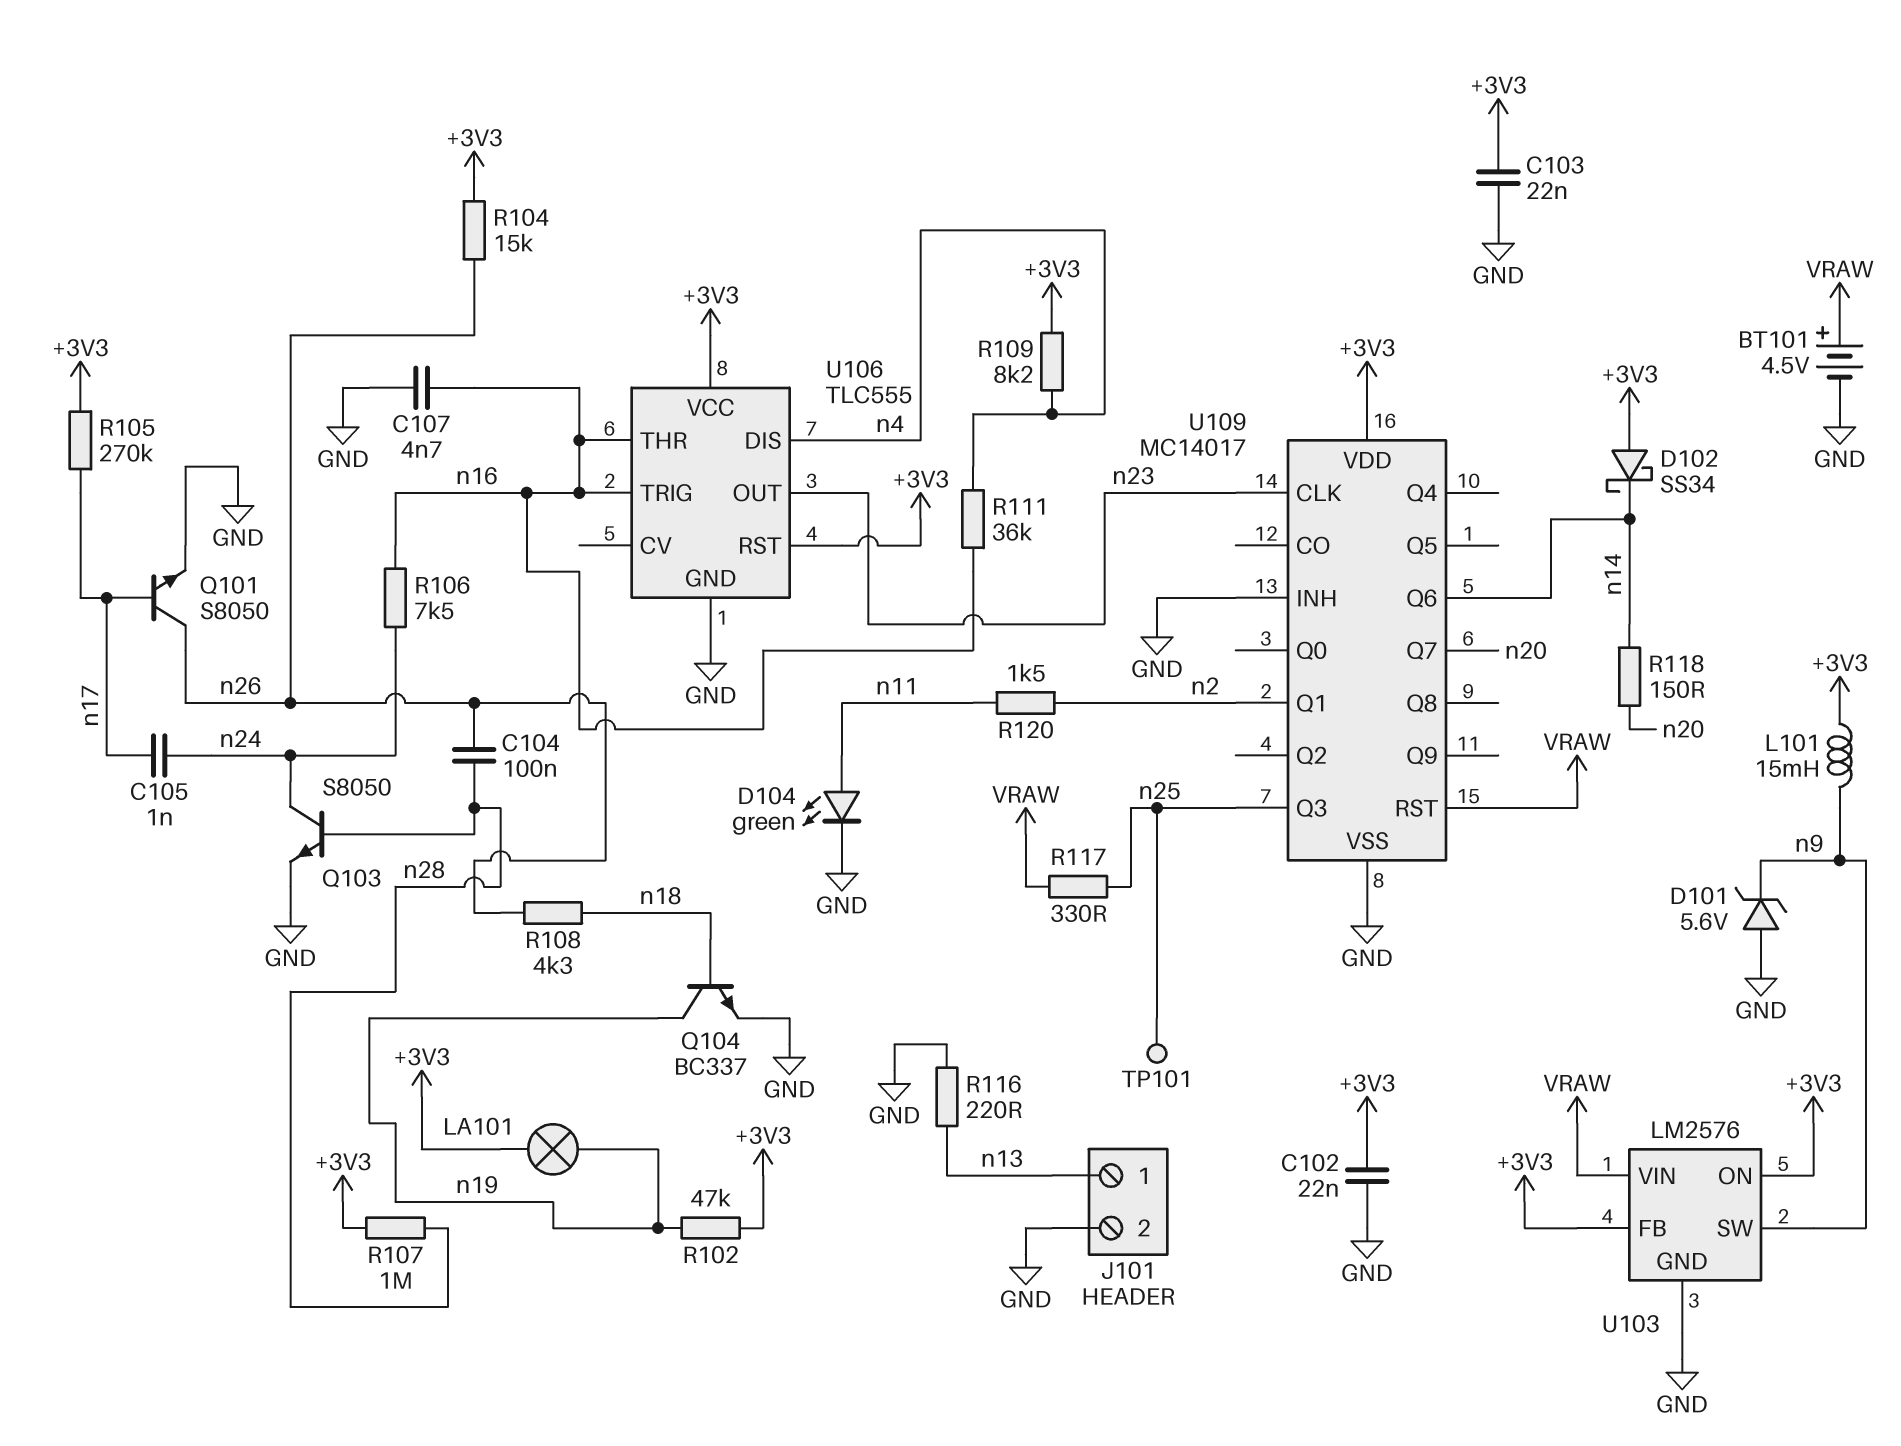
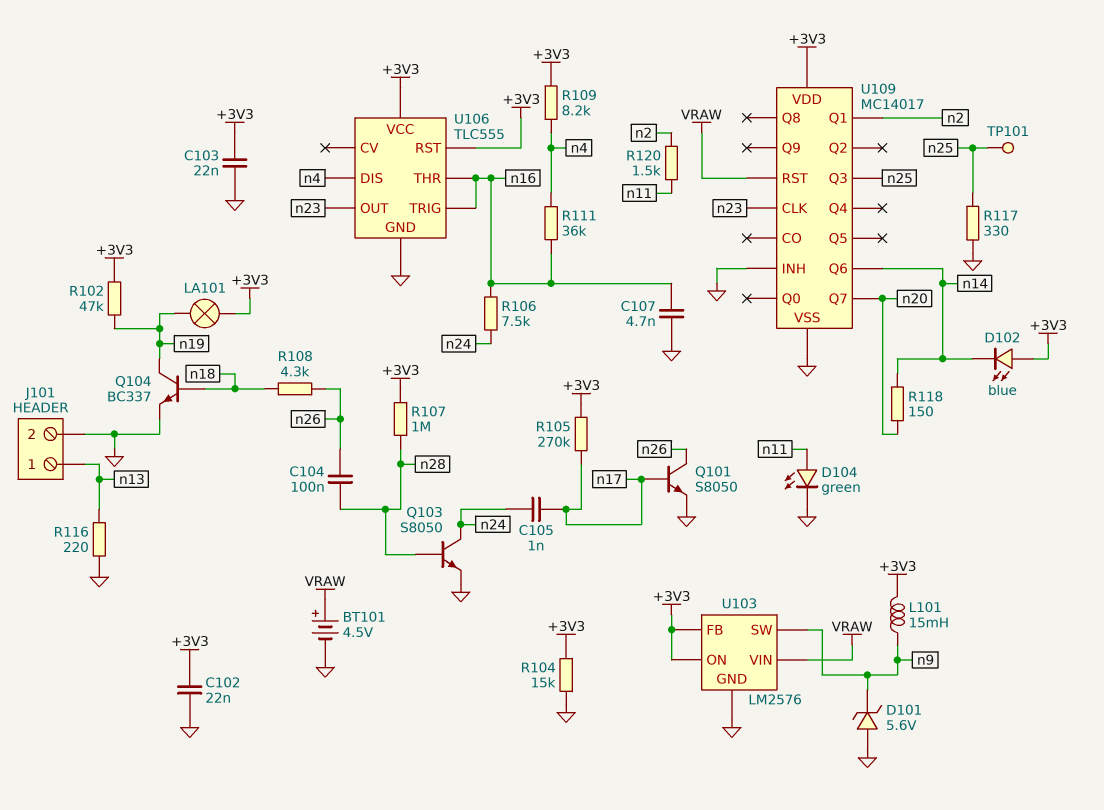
D102: schottky SS34 (A +3V3, K n14) -> LED blue (A +3V3, K n14)
R104: 15k (+3V3, n26) -> 15k (+3V3, GND)
R117: 330 (VRAW, n25) -> 330 (GND, n25)

